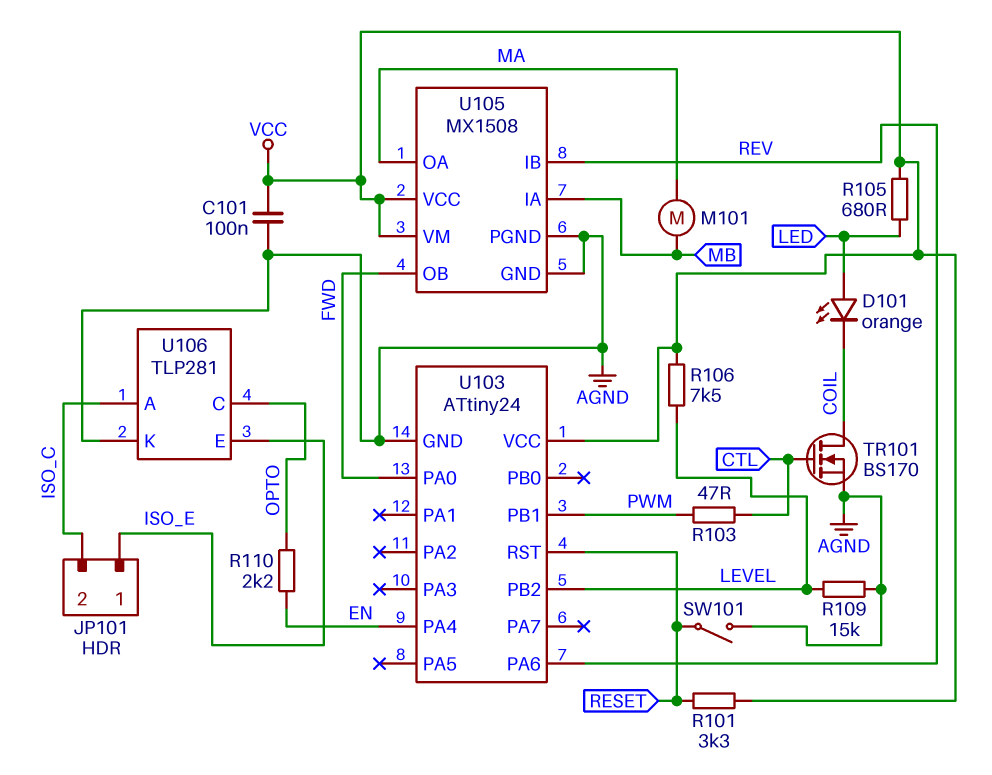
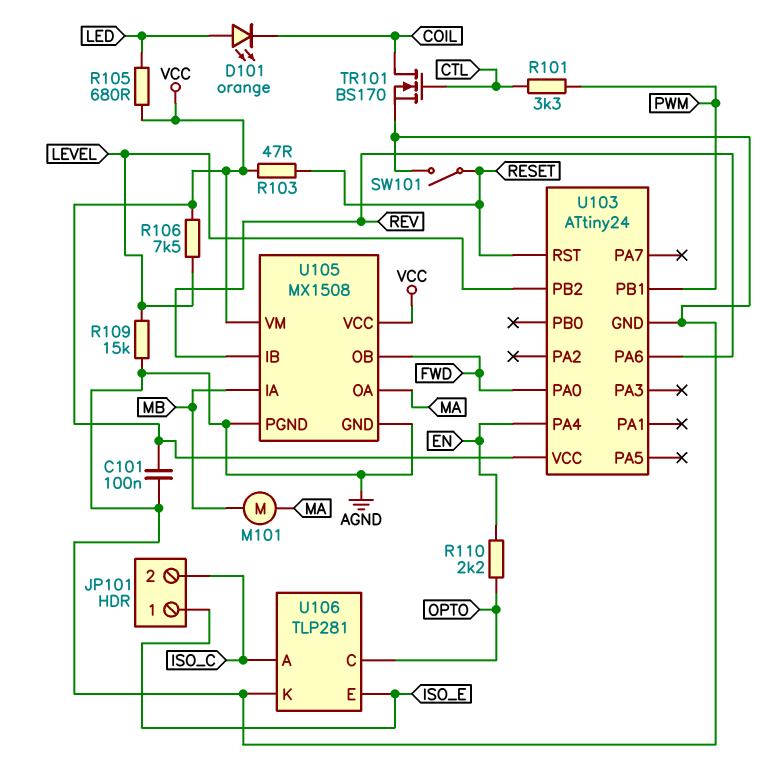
R101: 3.3k (RESET, VCC) -> 3.3k (CTL, PWM)
R103: 47 (CTL, PWM) -> 47 (RESET, VCC)

